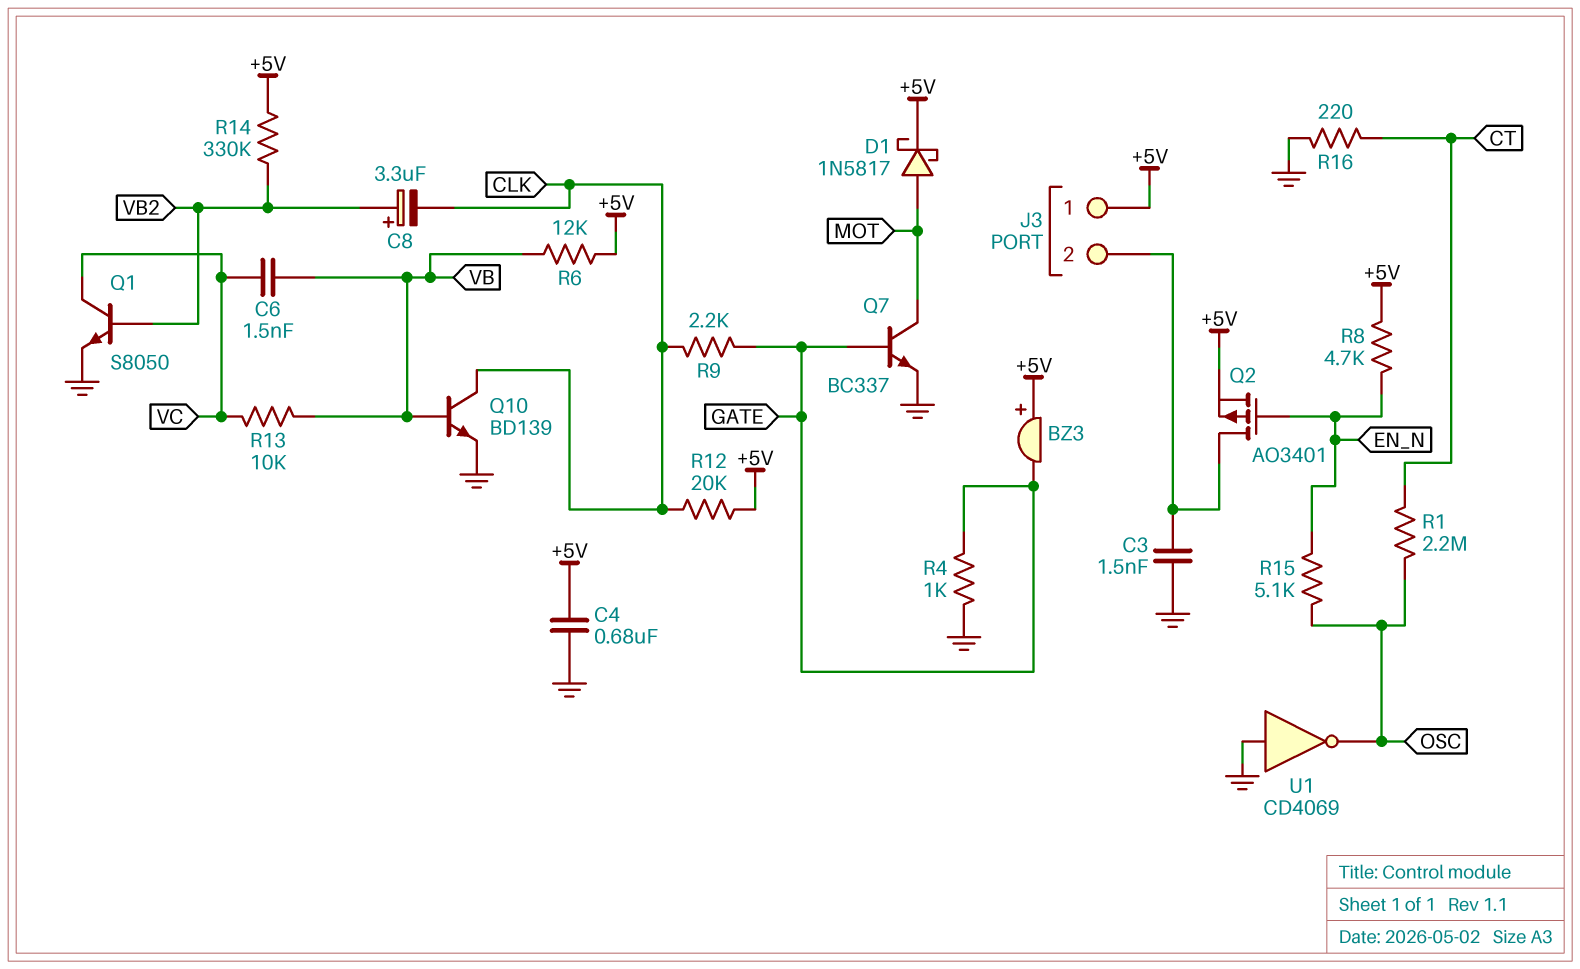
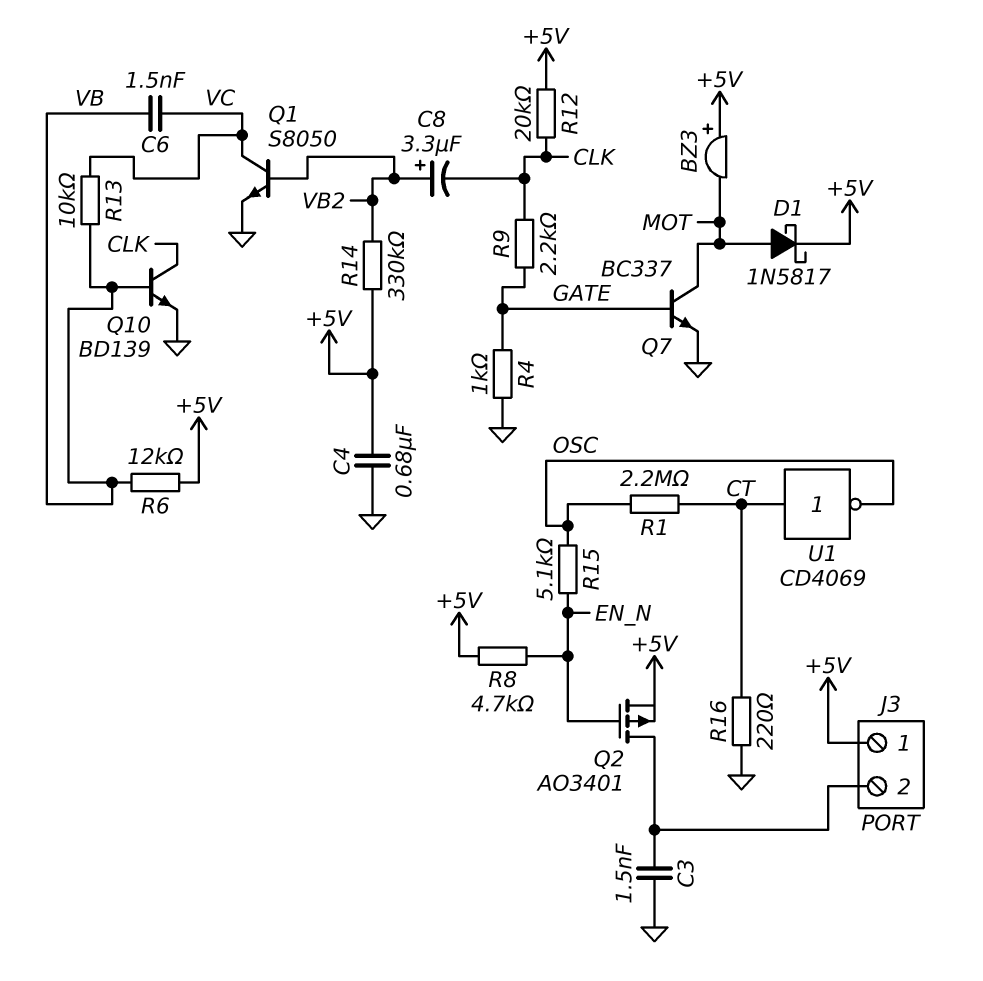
BZ3: buzzer (plus +5V, minus GATE) -> buzzer (plus +5V, minus MOT)
U1: NOT CD4069 (in GND, out OSC) -> NOT CD4069 (in CT, out OSC)

